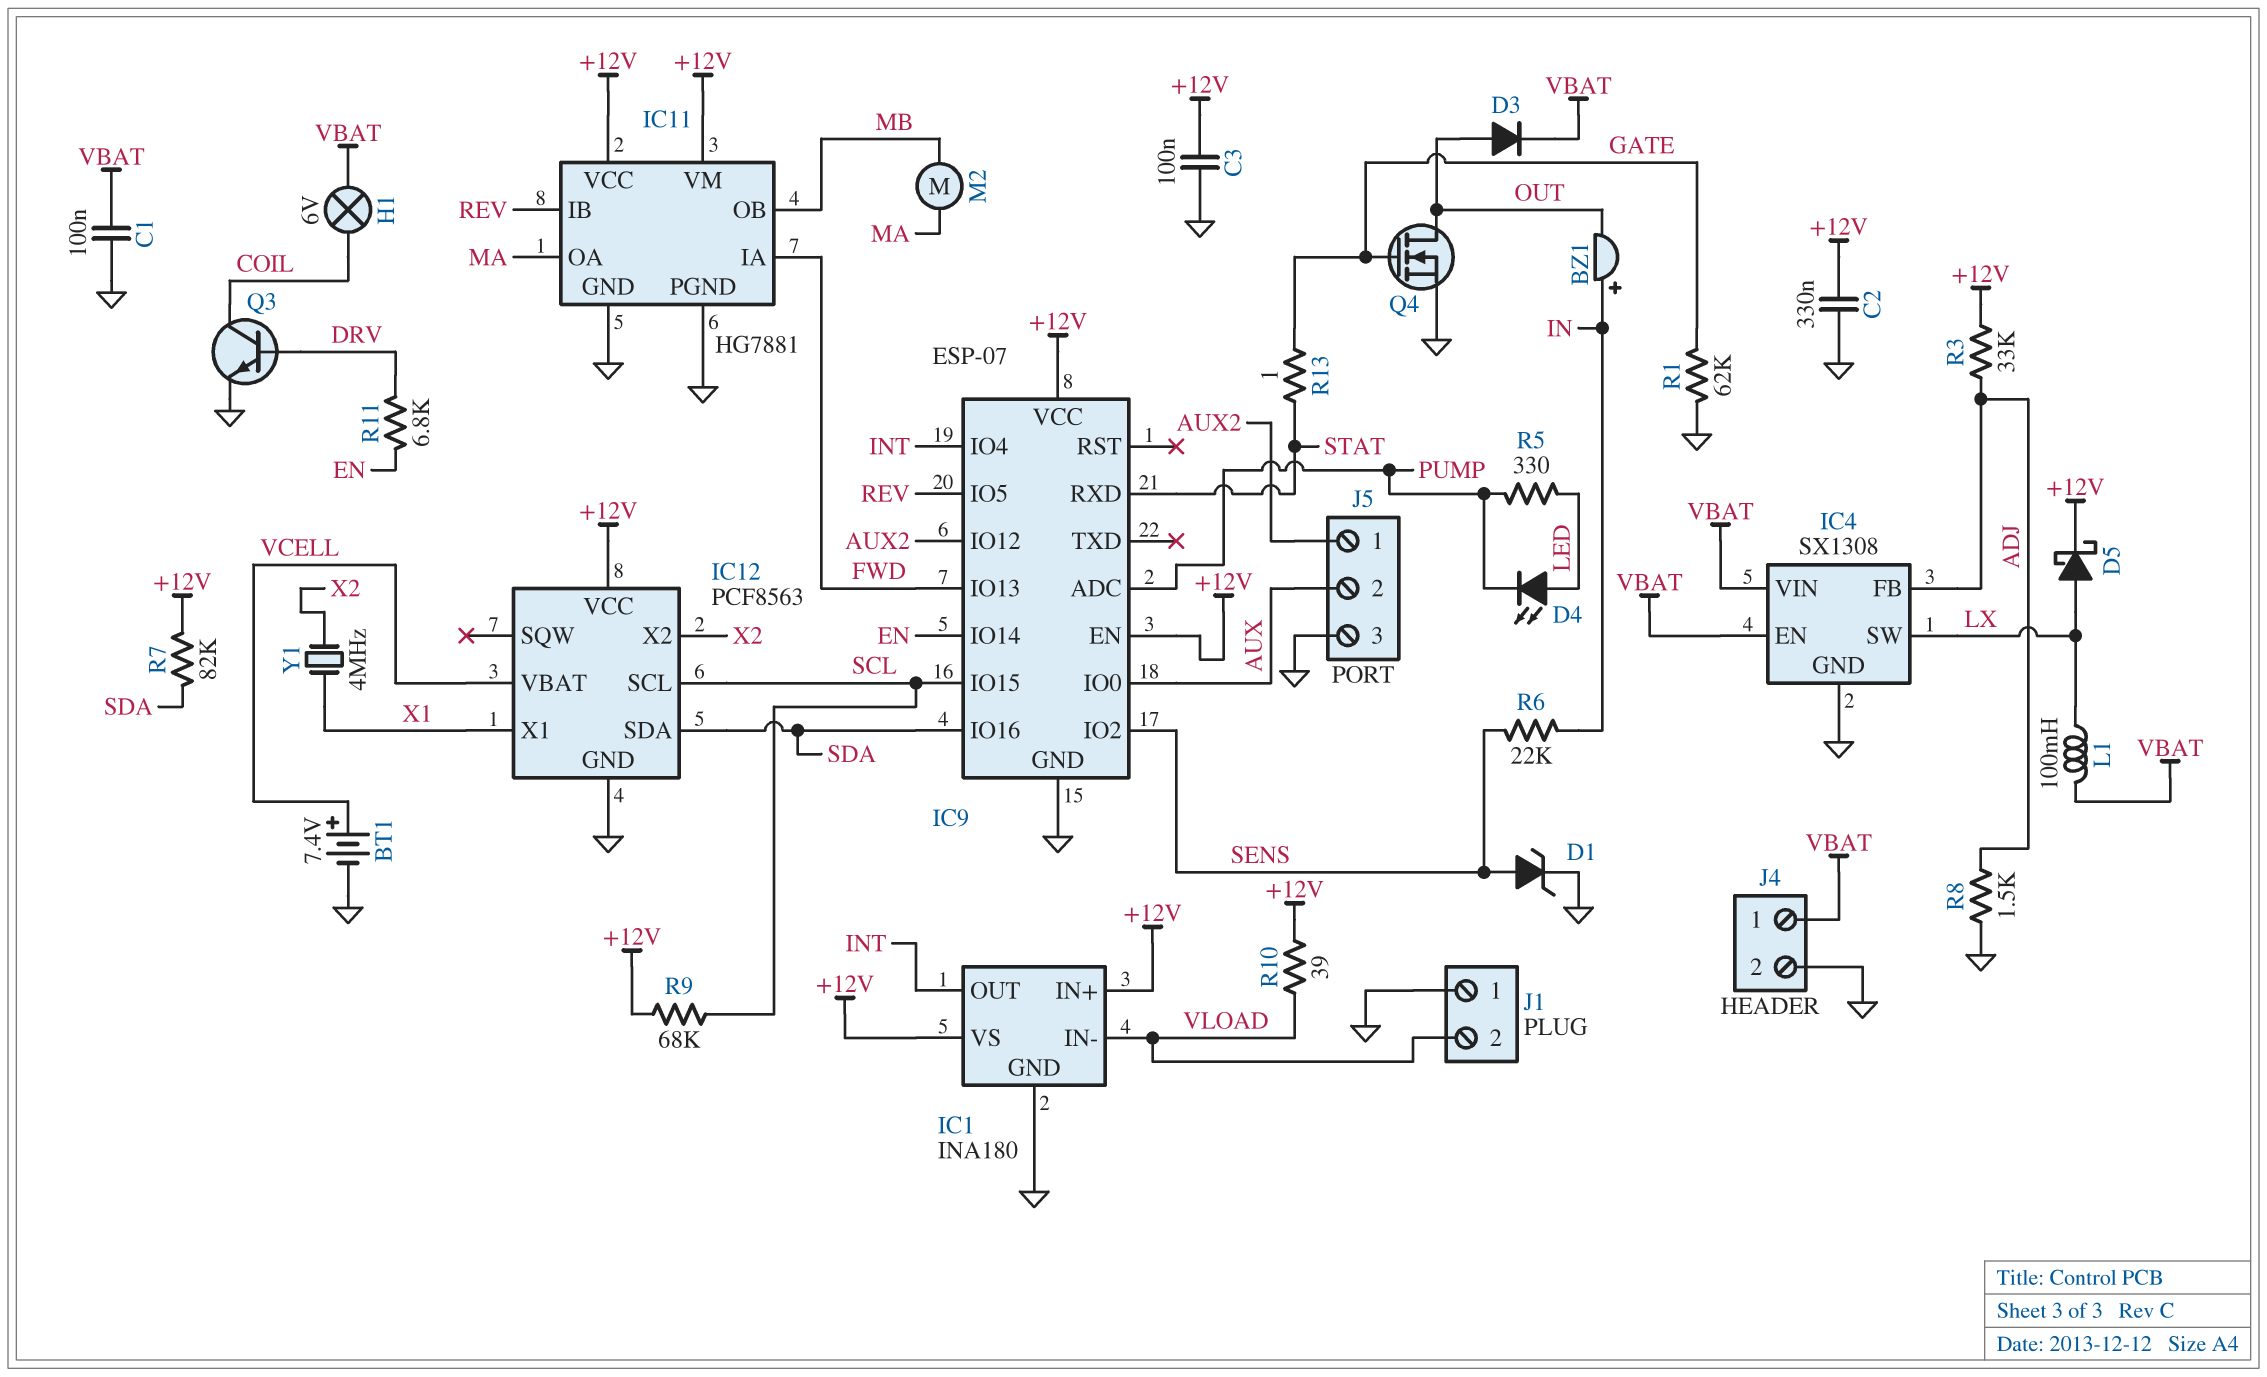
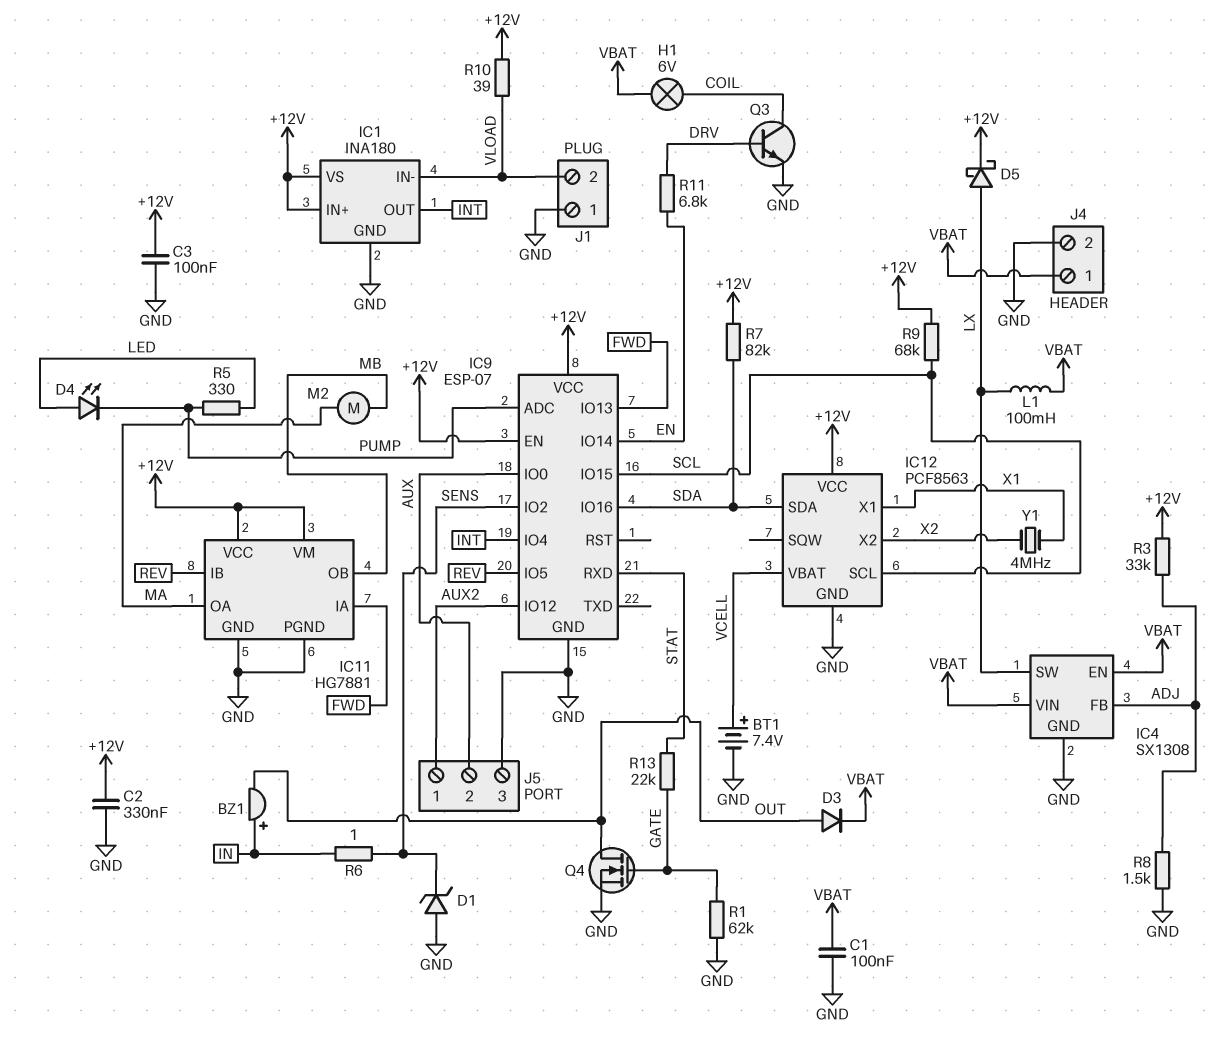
D1: zener (A SENS, K GND) -> zener (A GND, K SENS)
R6: 22k (IN, SENS) -> 1 (IN, SENS)
R13: 1 (GATE, STAT) -> 22k (GATE, STAT)

